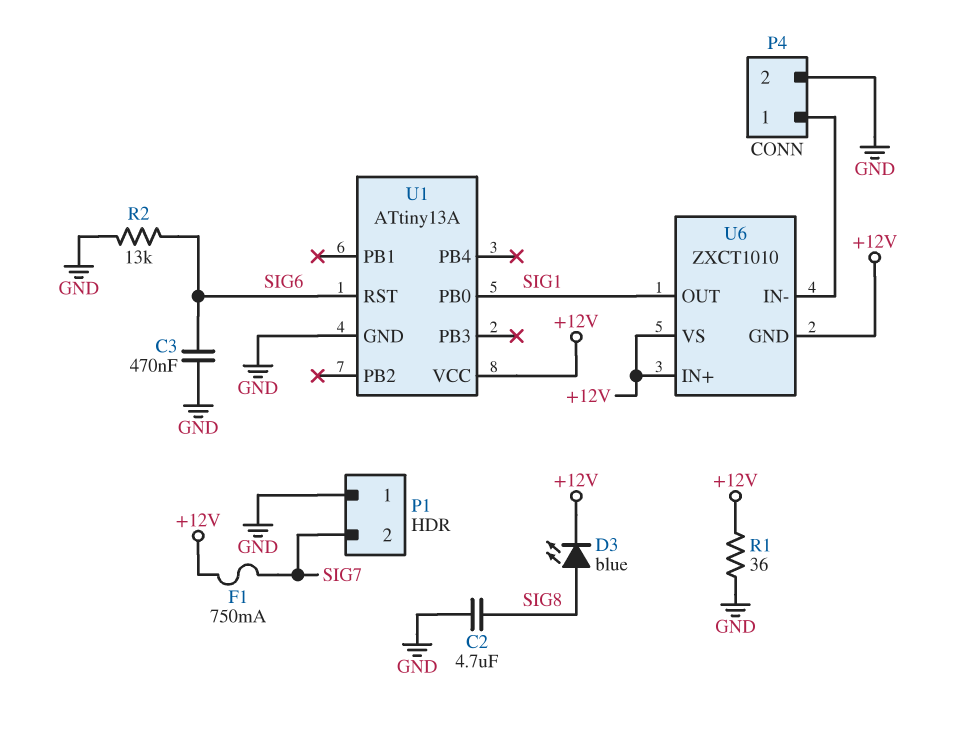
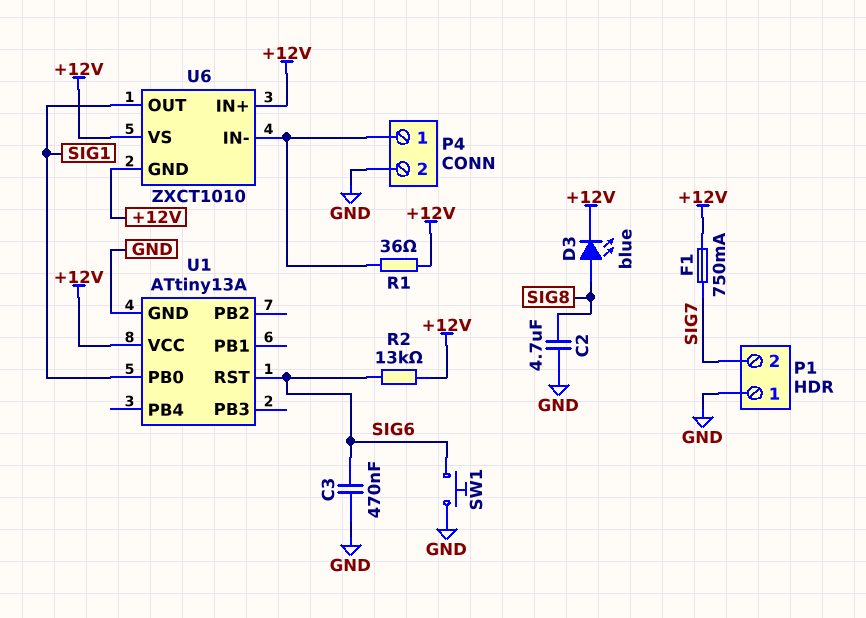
R1: 36 (+12V, GND) -> 36 (+12V, P4/1)
R2: 13k (GND, SIG6) -> 13k (+12V, SIG6)
SW1: none -> button (GND, SIG6)

